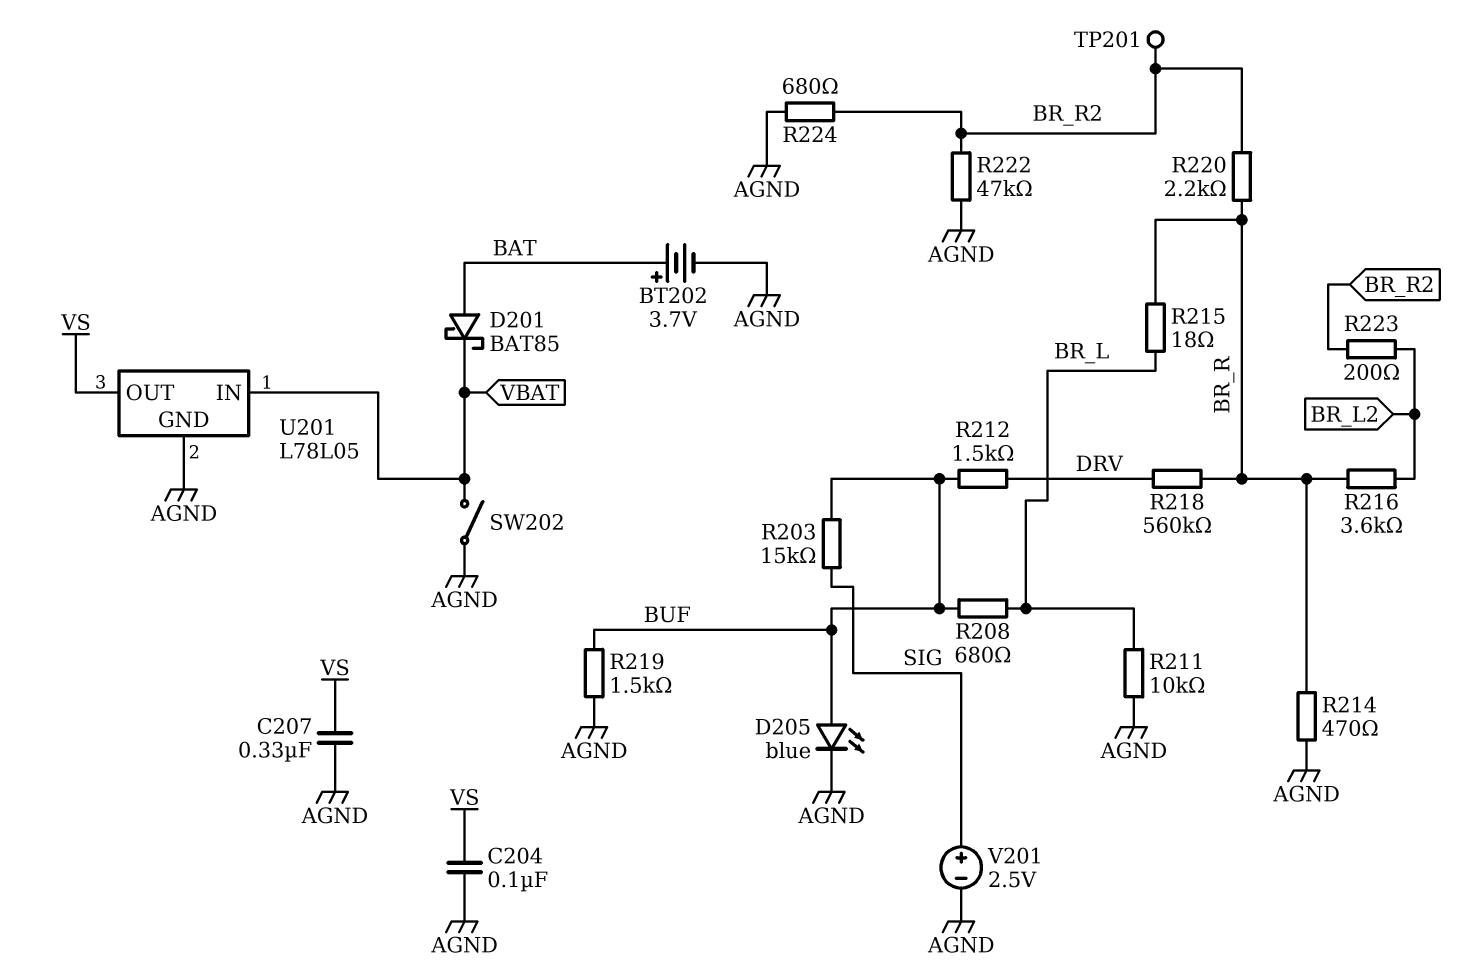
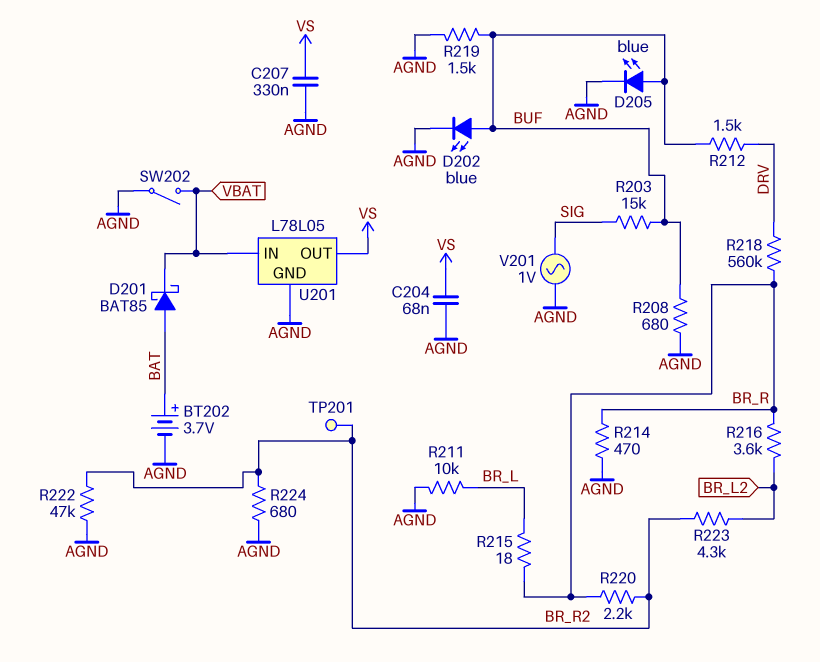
C204: 100nF (AGND, VS) -> 68nF (AGND, VS)
D202: none -> LED blue (A BUF, K AGND)
R208: 680 (BR_L, BUF) -> 680 (AGND, BUF)
R223: 200 (BR_L2, BR_R2) -> 4.3k (BR_L2, BR_R2)
V201: 2.5V (plus SIG, minus AGND) -> AC 1V (AGND, SIG)

